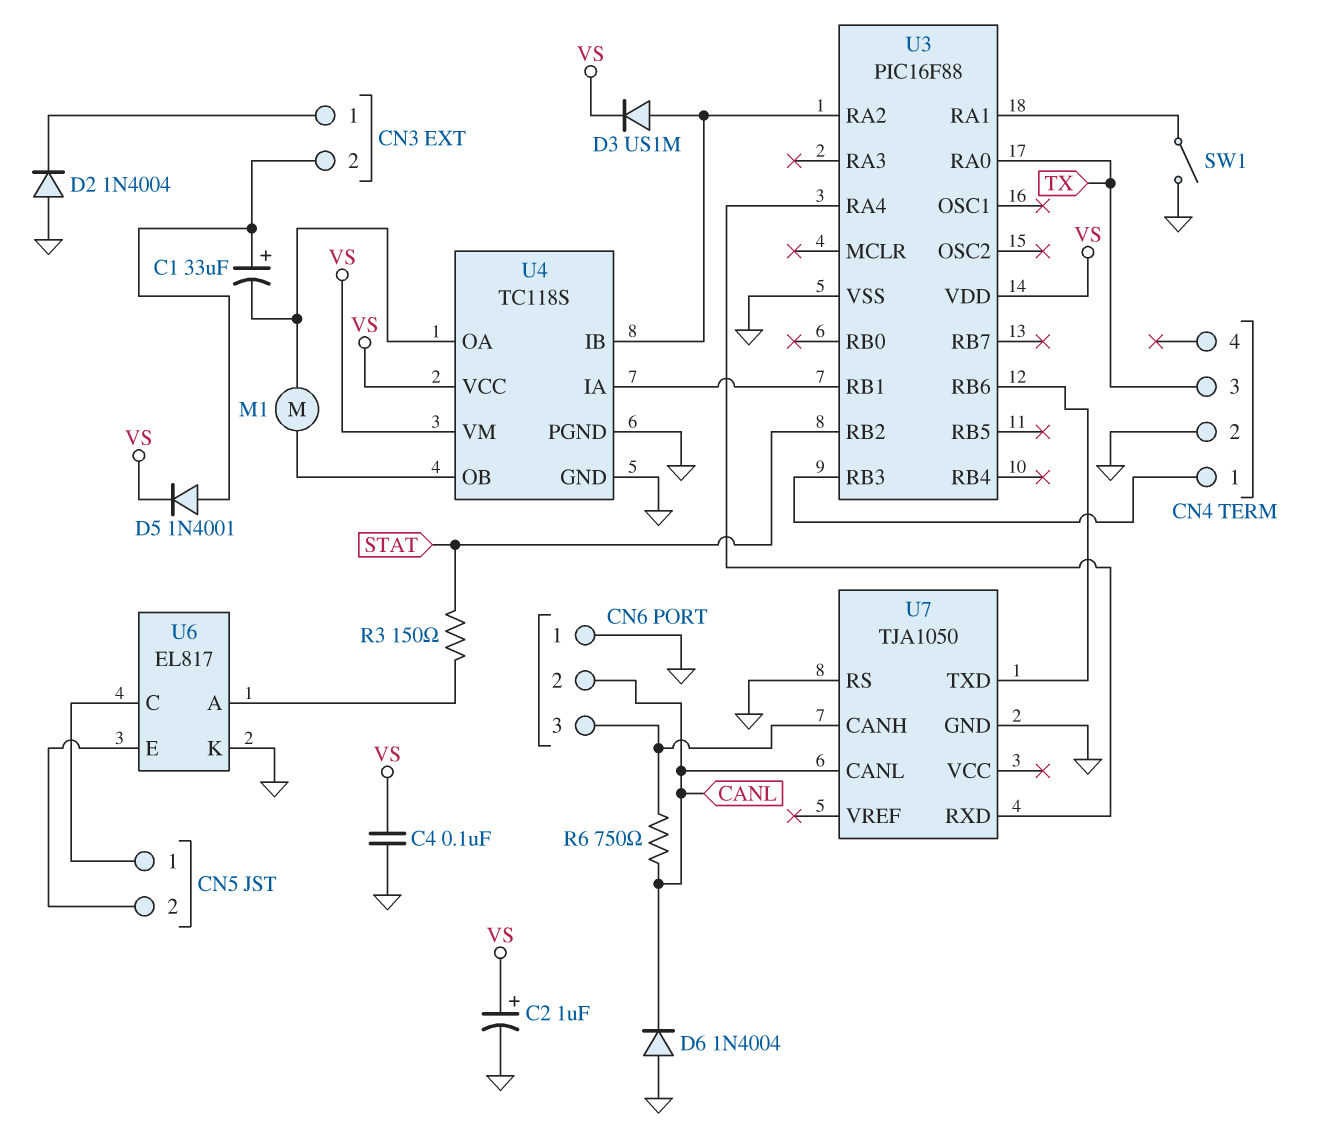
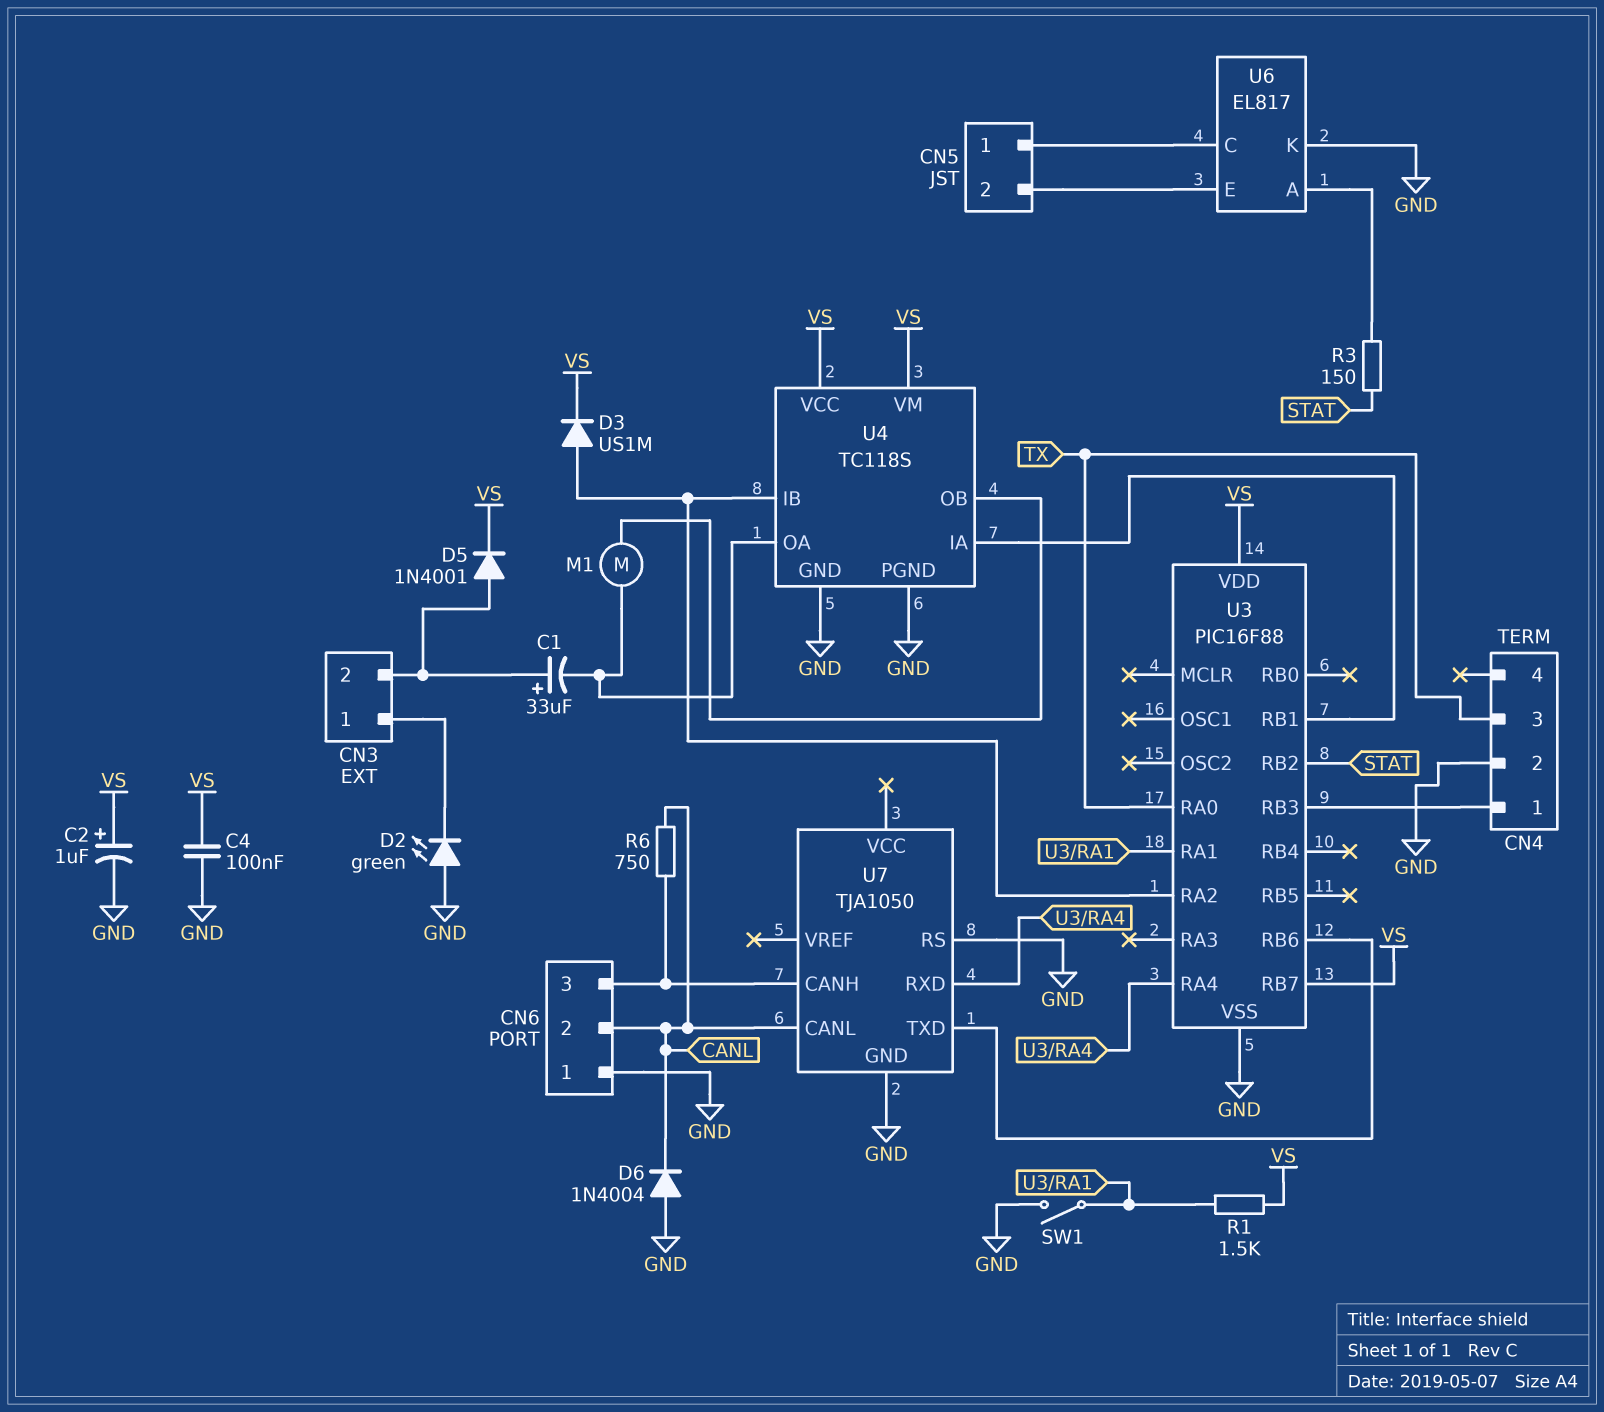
D2: diode 1N4004 (A GND, K CN3/1) -> LED green (A GND, K CN3/1)
R1: none -> 1.5k (U3/RA1, VS)
U3 pin RB7: none -> VS

